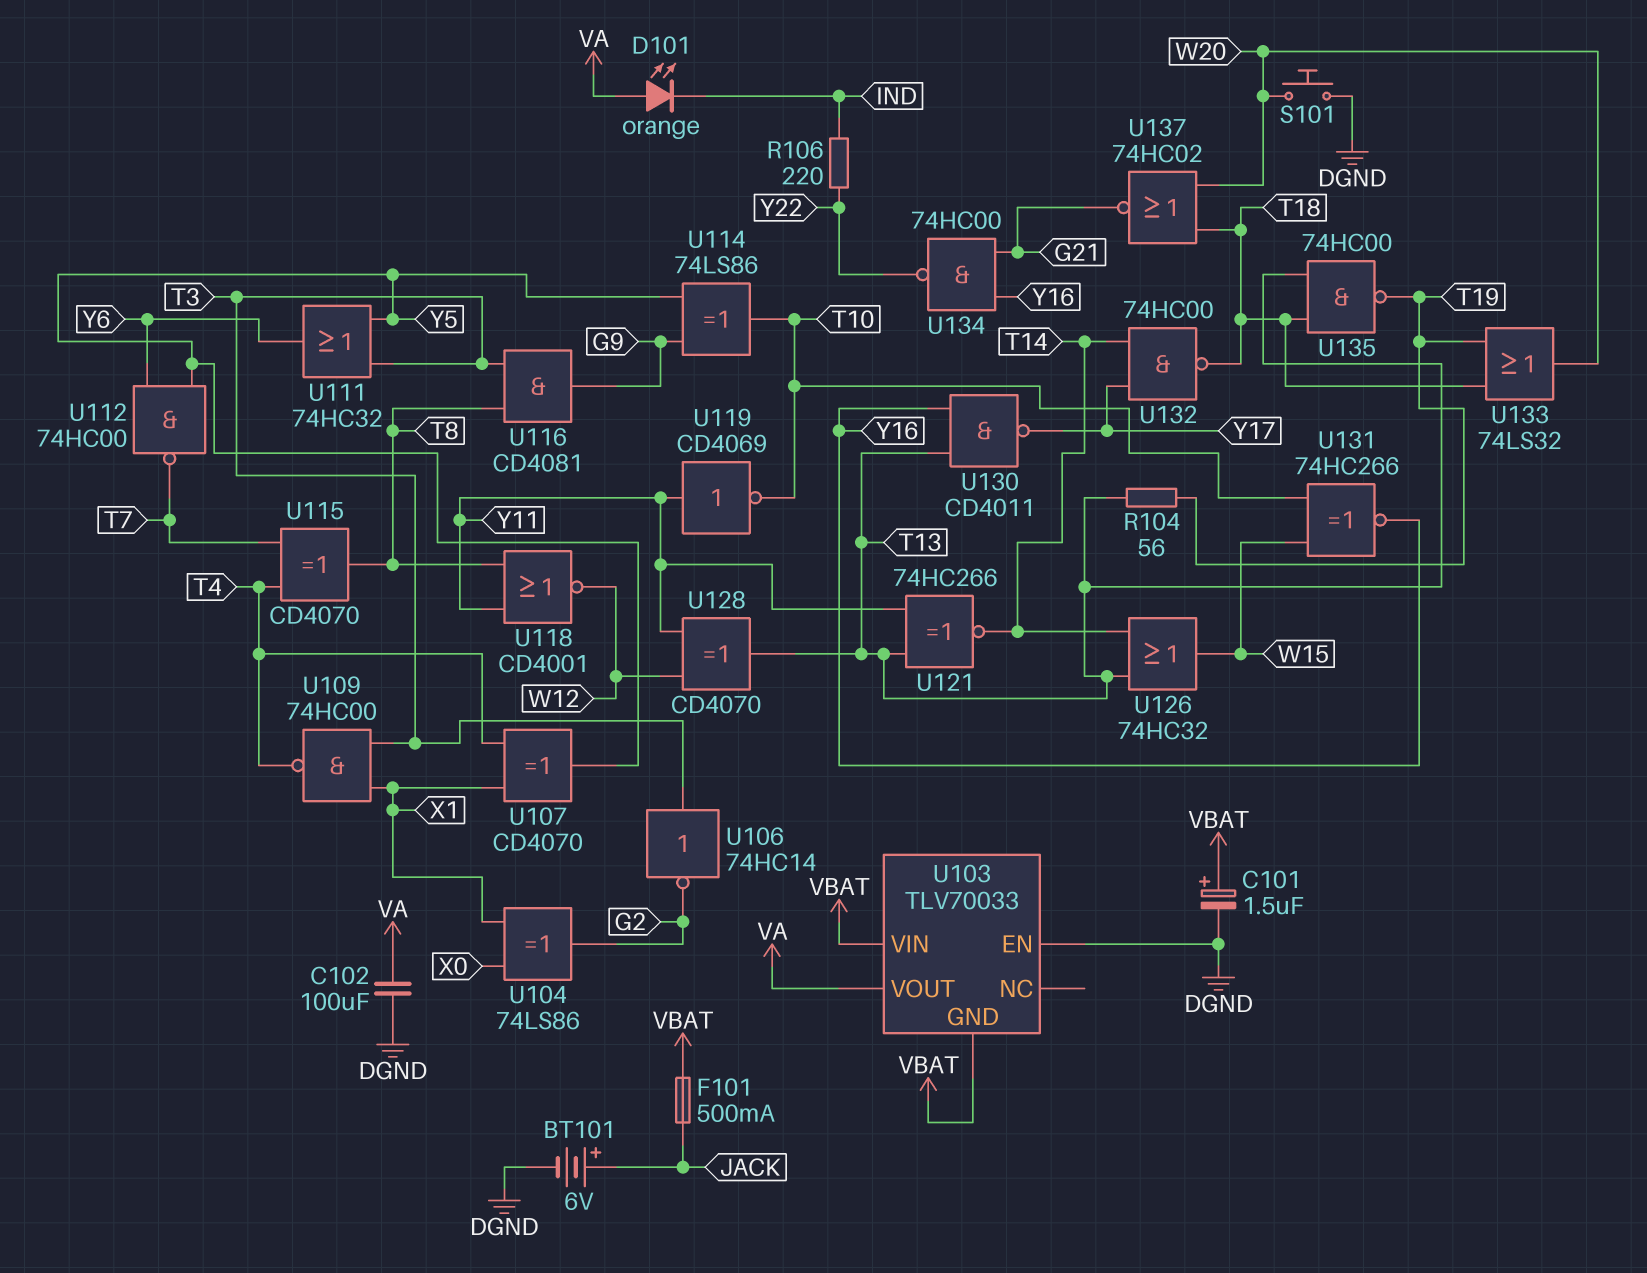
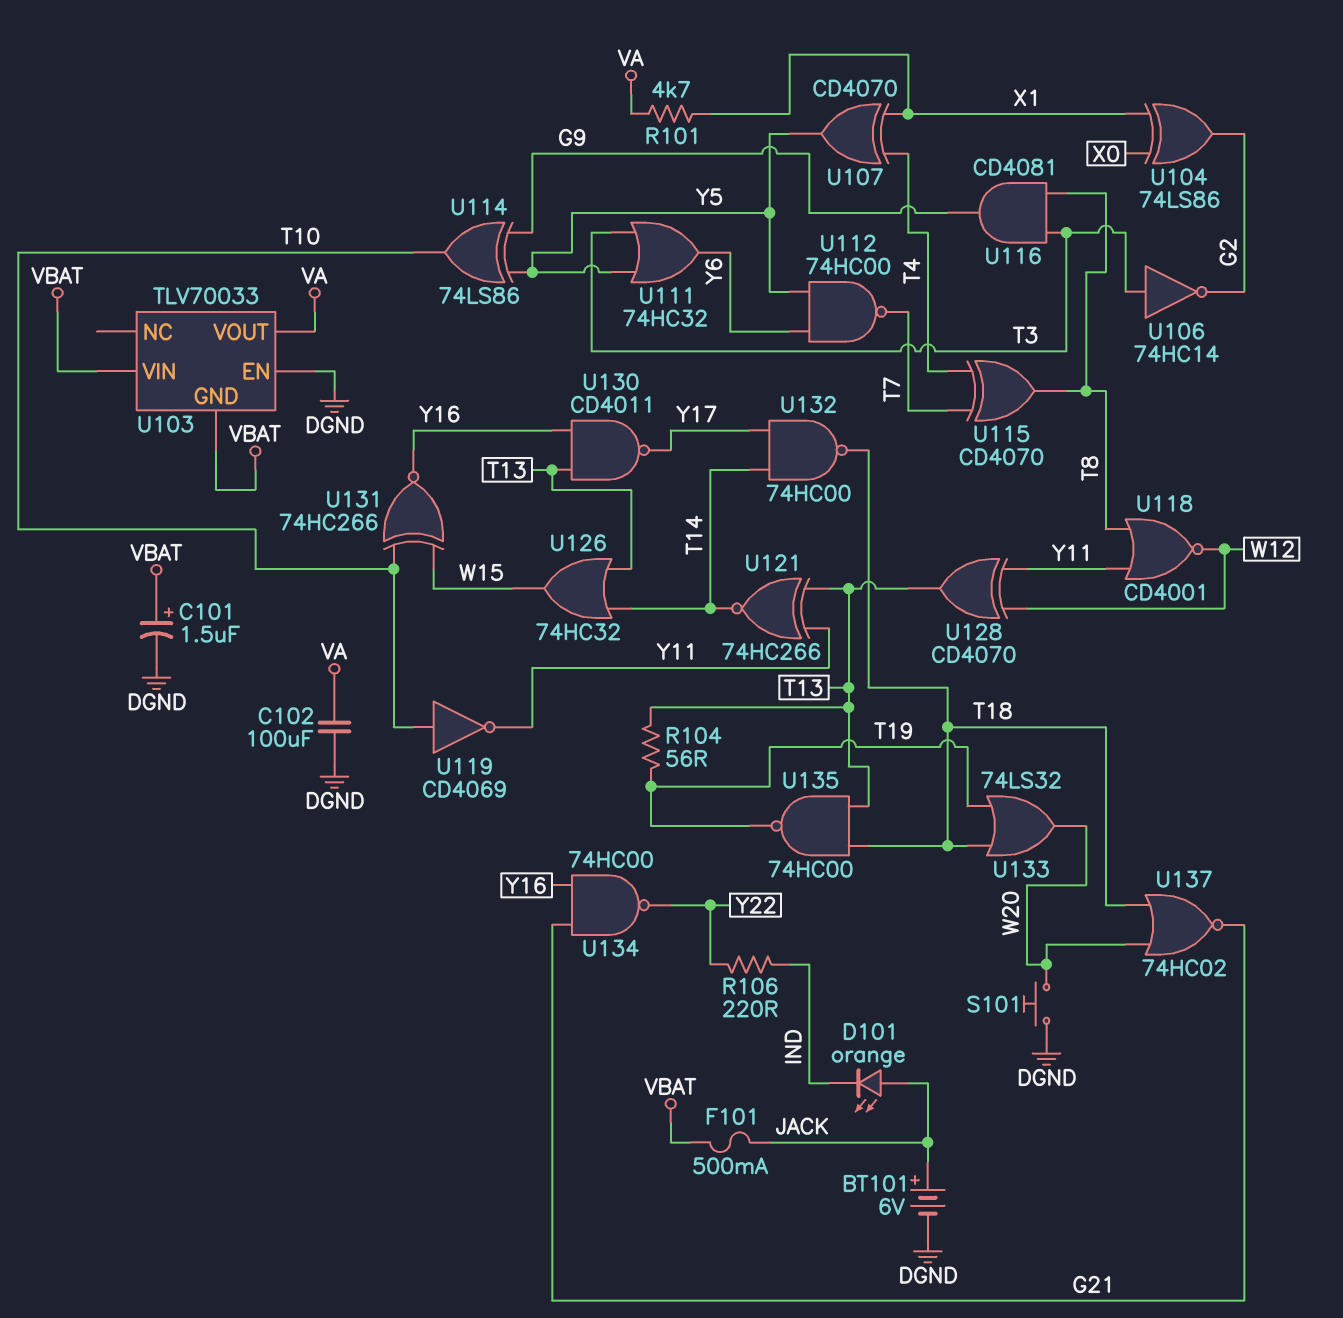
D101: LED orange (A VA, K IND) -> LED orange (A JACK, K IND)
R101: none -> 4.7k (VA, X1)
U109: NAND 74HC00 (in T3, in X1, out T4) -> none
U119: NOT CD4069 (in Y11, out T10) -> NOT CD4069 (in T10, out Y11)

